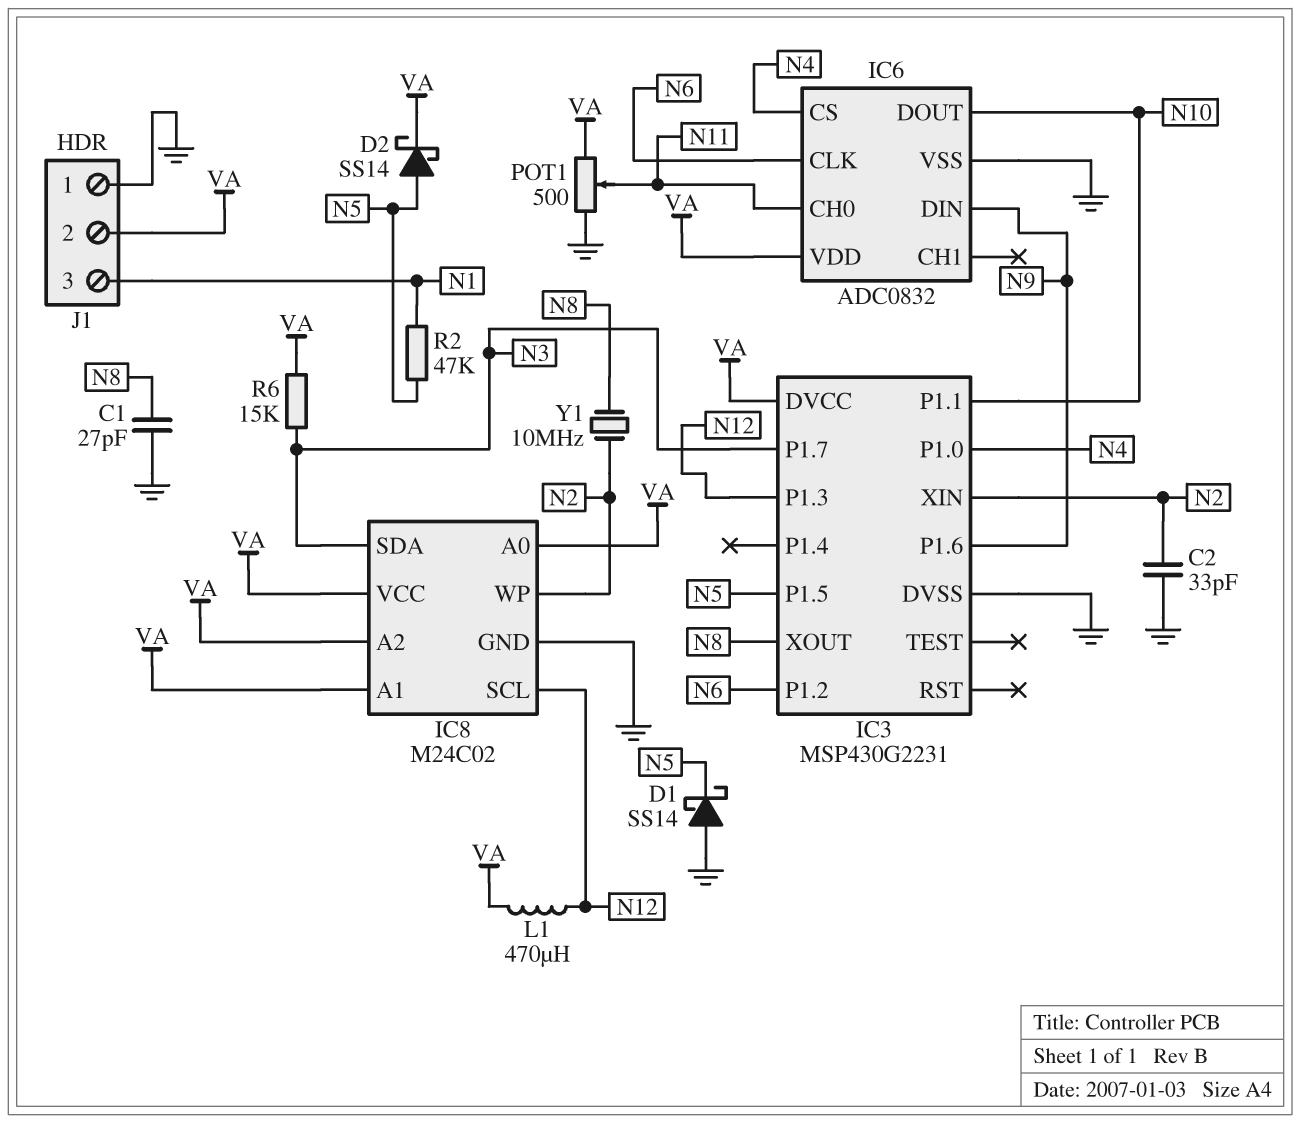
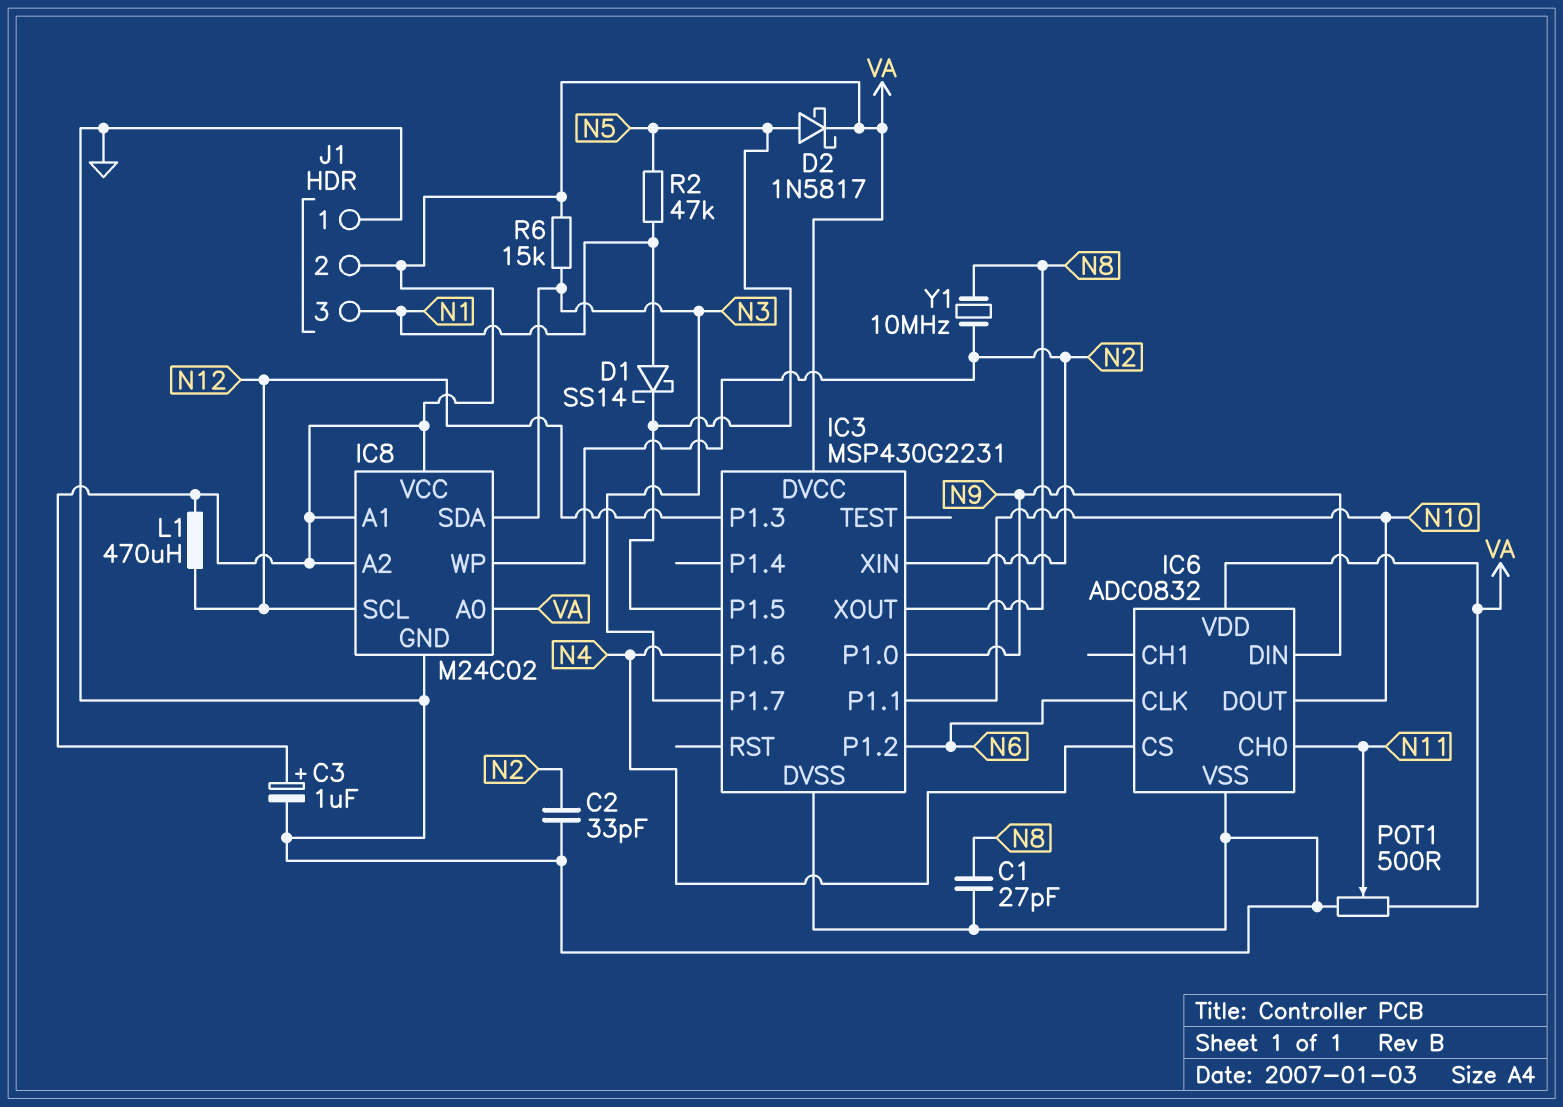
C3: none -> 1uF (plus VA, minus GND)
D1: schottky SS14 (A GND, K N5) -> schottky SS14 (A N1, K N5)
D2: schottky SS14 (A N5, K VA) -> schottky 1N5817 (A N5, K VA)
IC3 pin P1.0: N4 -> N9
IC3 pin P1.6: N9 -> N4

